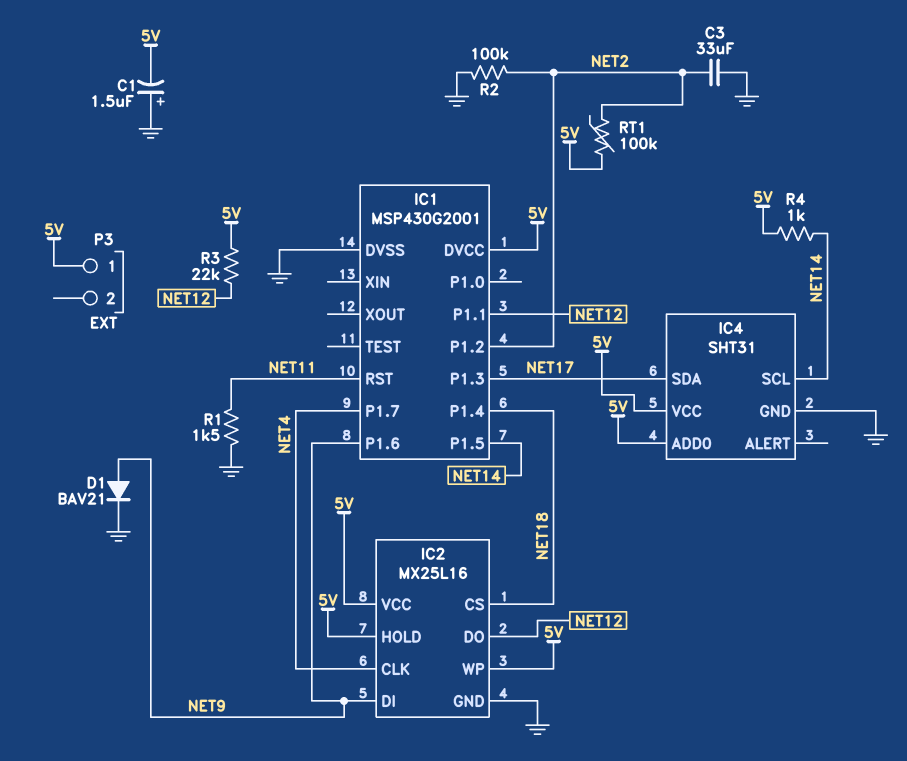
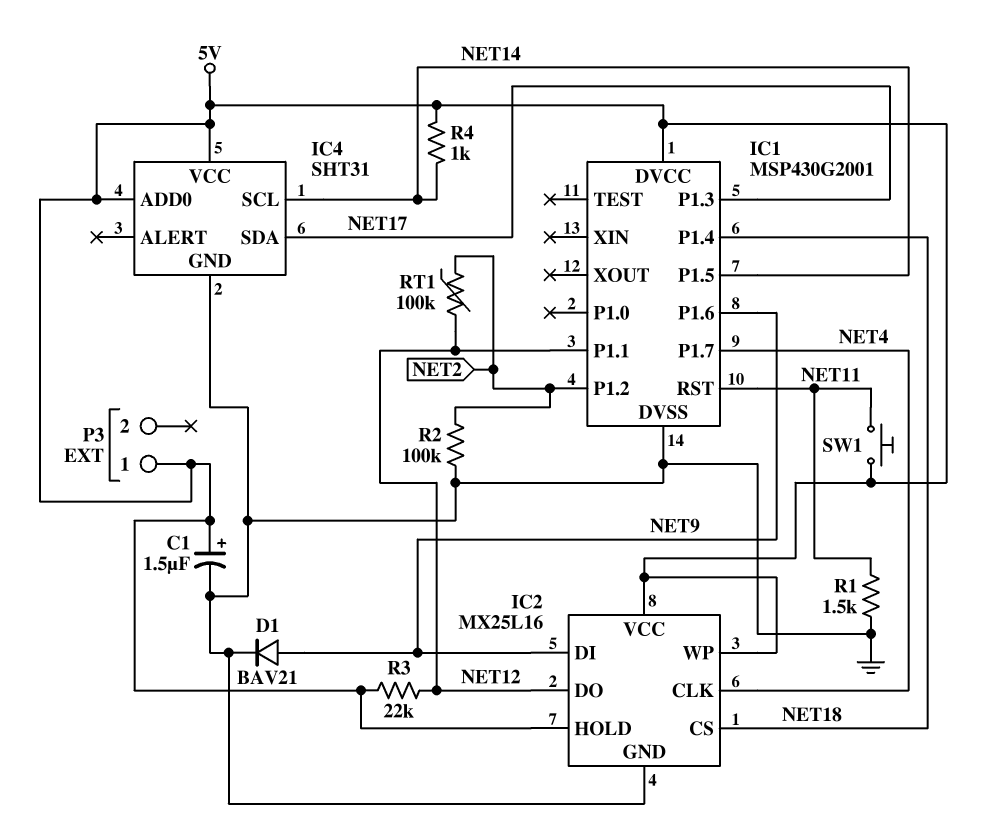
C1: 1.5uF (plus GND, minus 5V) -> 1.5uF (plus 5V, minus GND)
C3: 33uF (GND, NET2) -> none
RT1: 100k (5V, NET2) -> 100k (NET2, NET12)
SW1: none -> button (5V, NET11)

